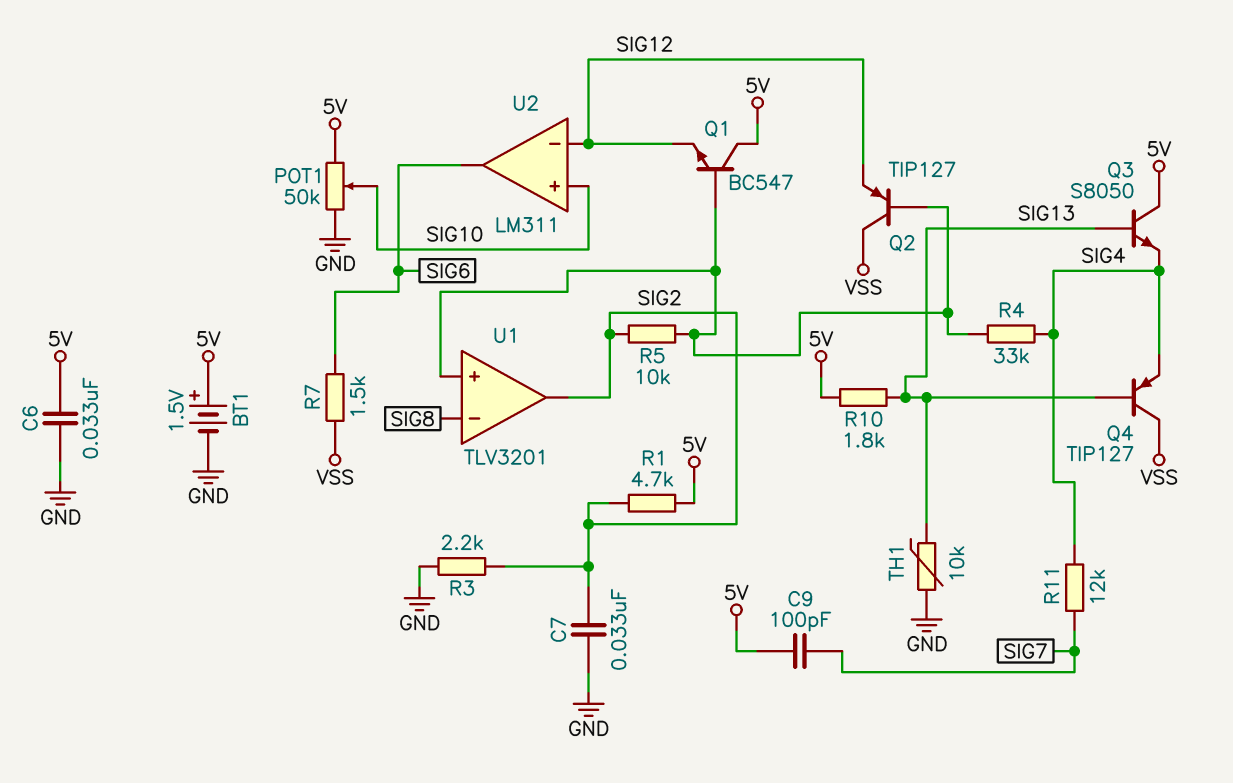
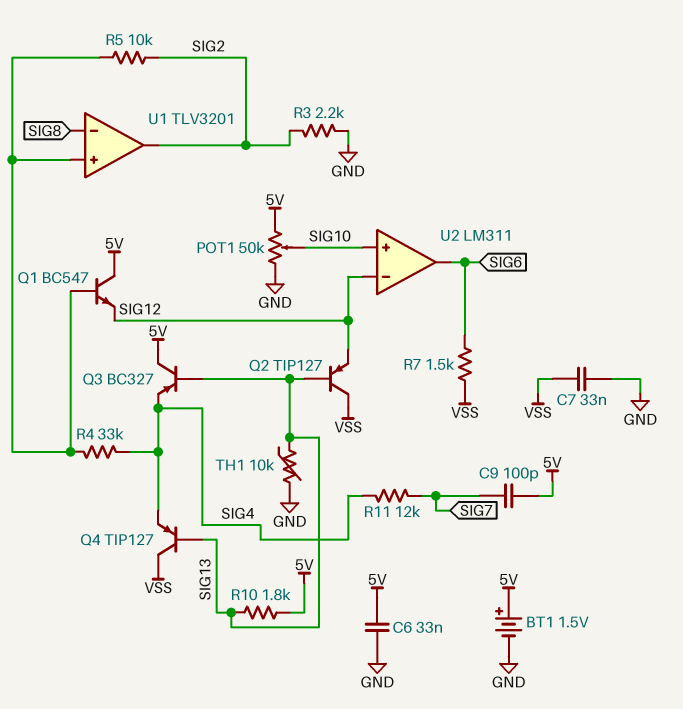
C7: 33nF (GND, SIG2) -> 33nF (GND, VSS)
Q2: PNP TIP127 (B U1/in+, C VSS, E SIG12) -> PNP TIP127 (B SIG13, C VSS, E SIG12)
Q3: NPN S8050 (B SIG13, C 5V, E SIG4) -> PNP BC327 (B SIG13, C 5V, E SIG4)
R1: 4.7k (5V, SIG2) -> none

